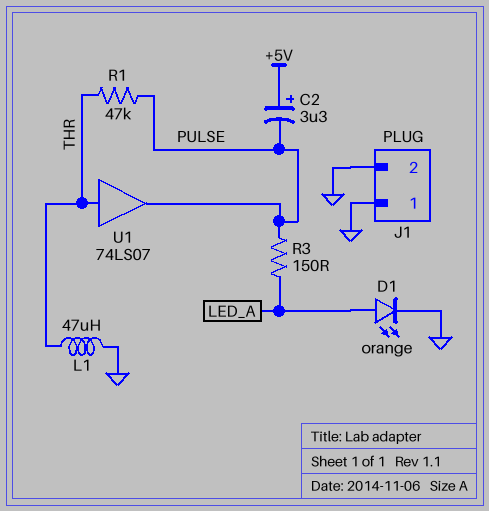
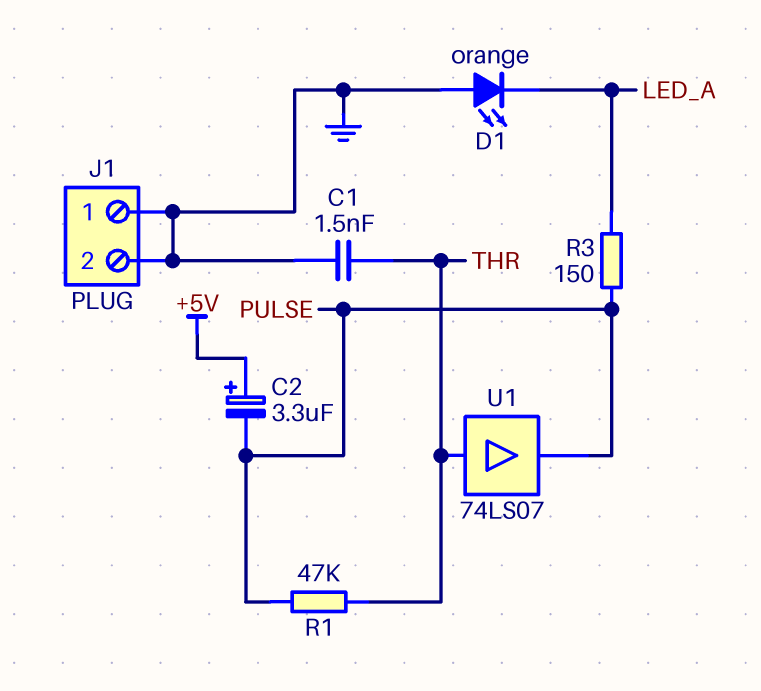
C1: none -> 1.5nF (GND, THR)
D1: LED orange (A LED_A, K GND) -> LED orange (A GND, K LED_A)
L1: 47uH (GND, THR) -> none

